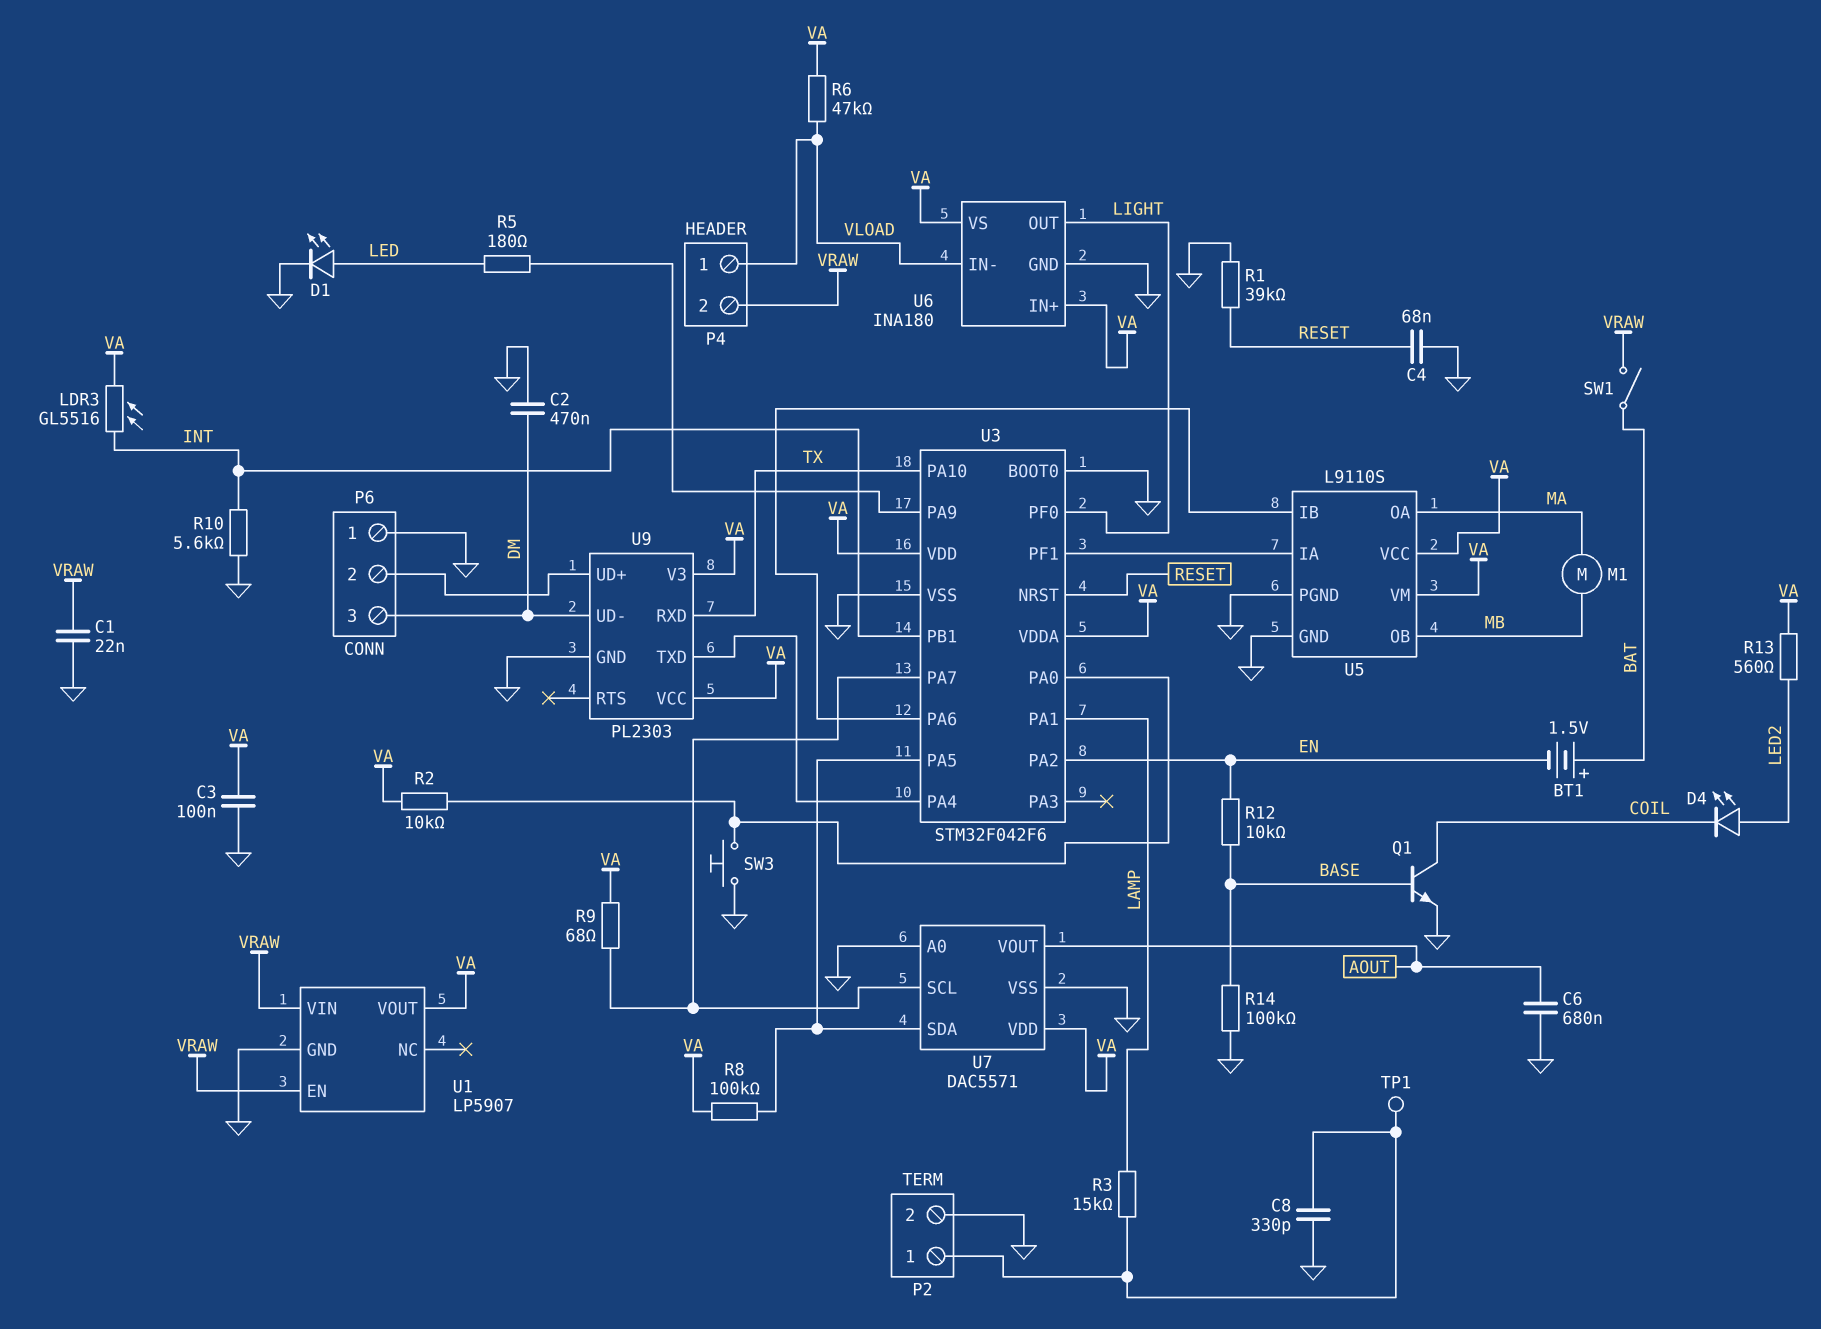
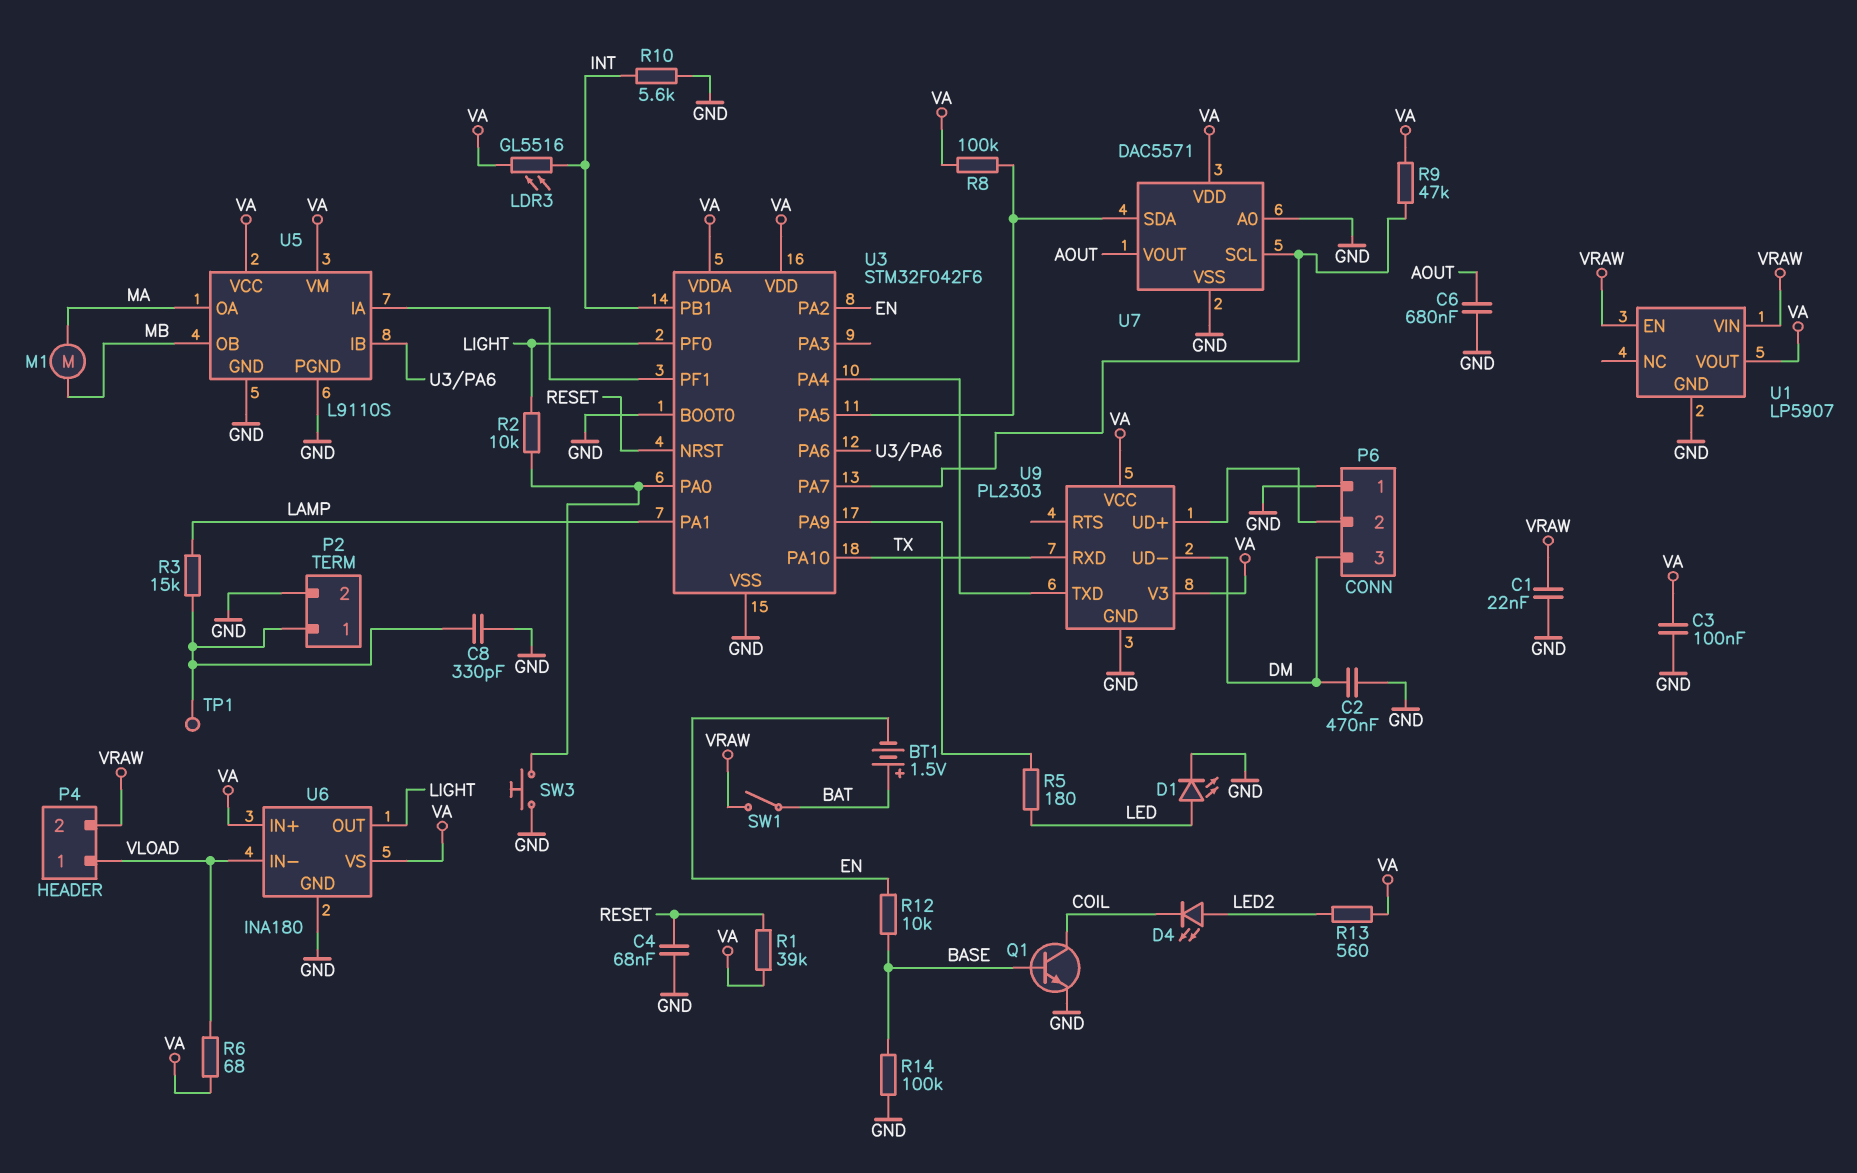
R1: 39k (GND, RESET) -> 39k (RESET, VA)
R2: 10k (U3/PA0, VA) -> 10k (LIGHT, U3/PA0)
R6: 47k (VA, VLOAD) -> 68 (VA, VLOAD)
R9: 68 (U3/PA7, VA) -> 47k (U3/PA7, VA)

